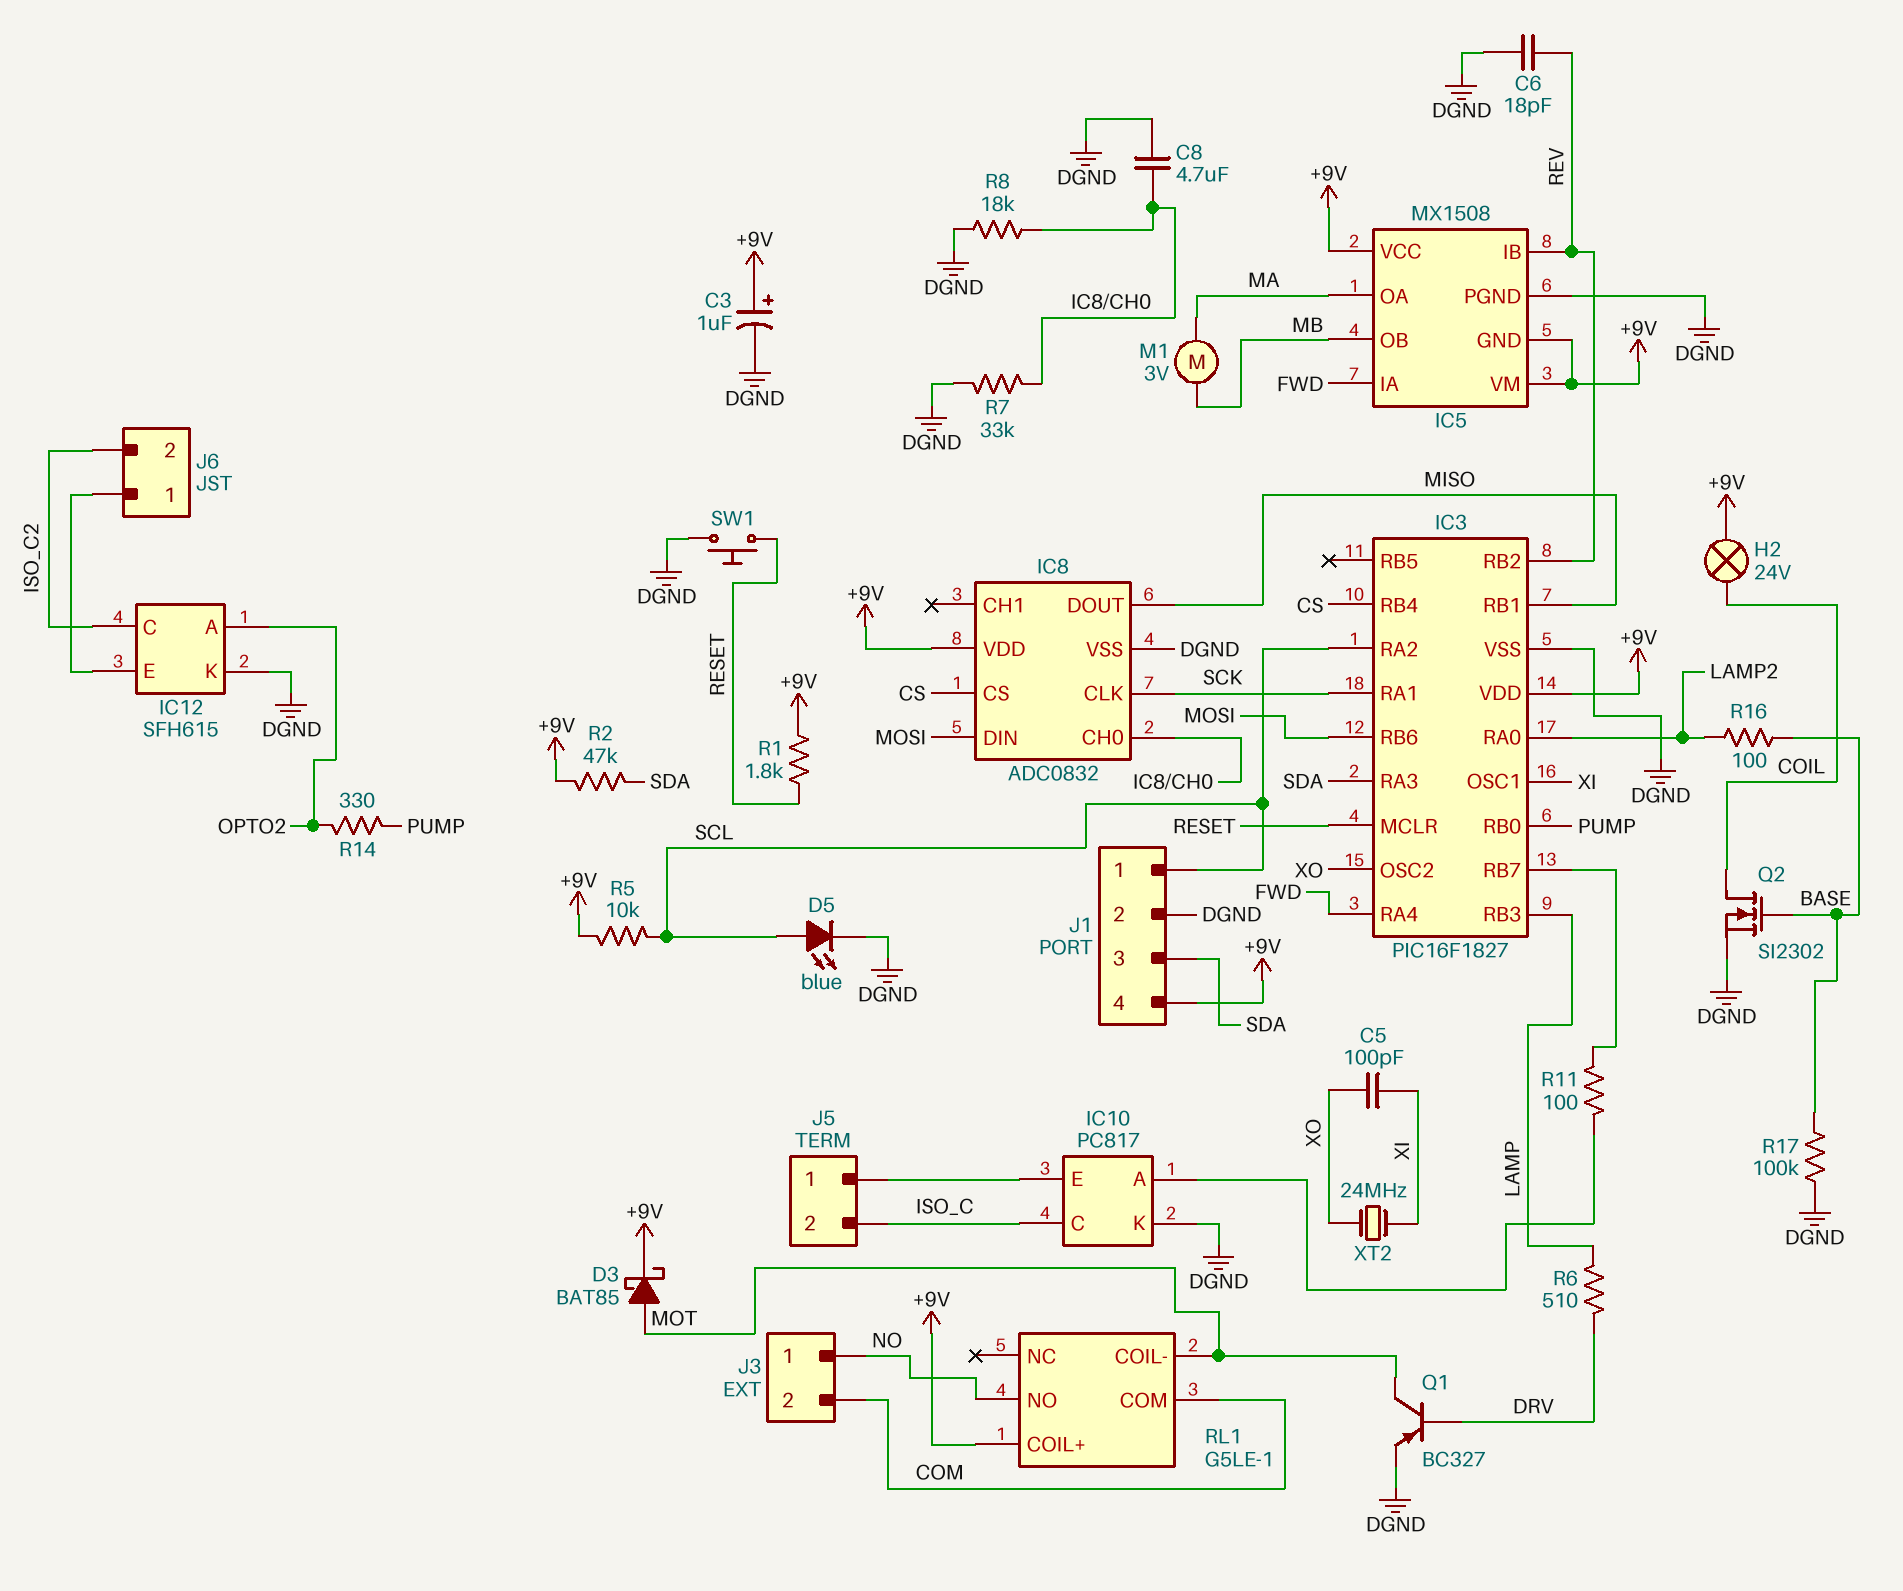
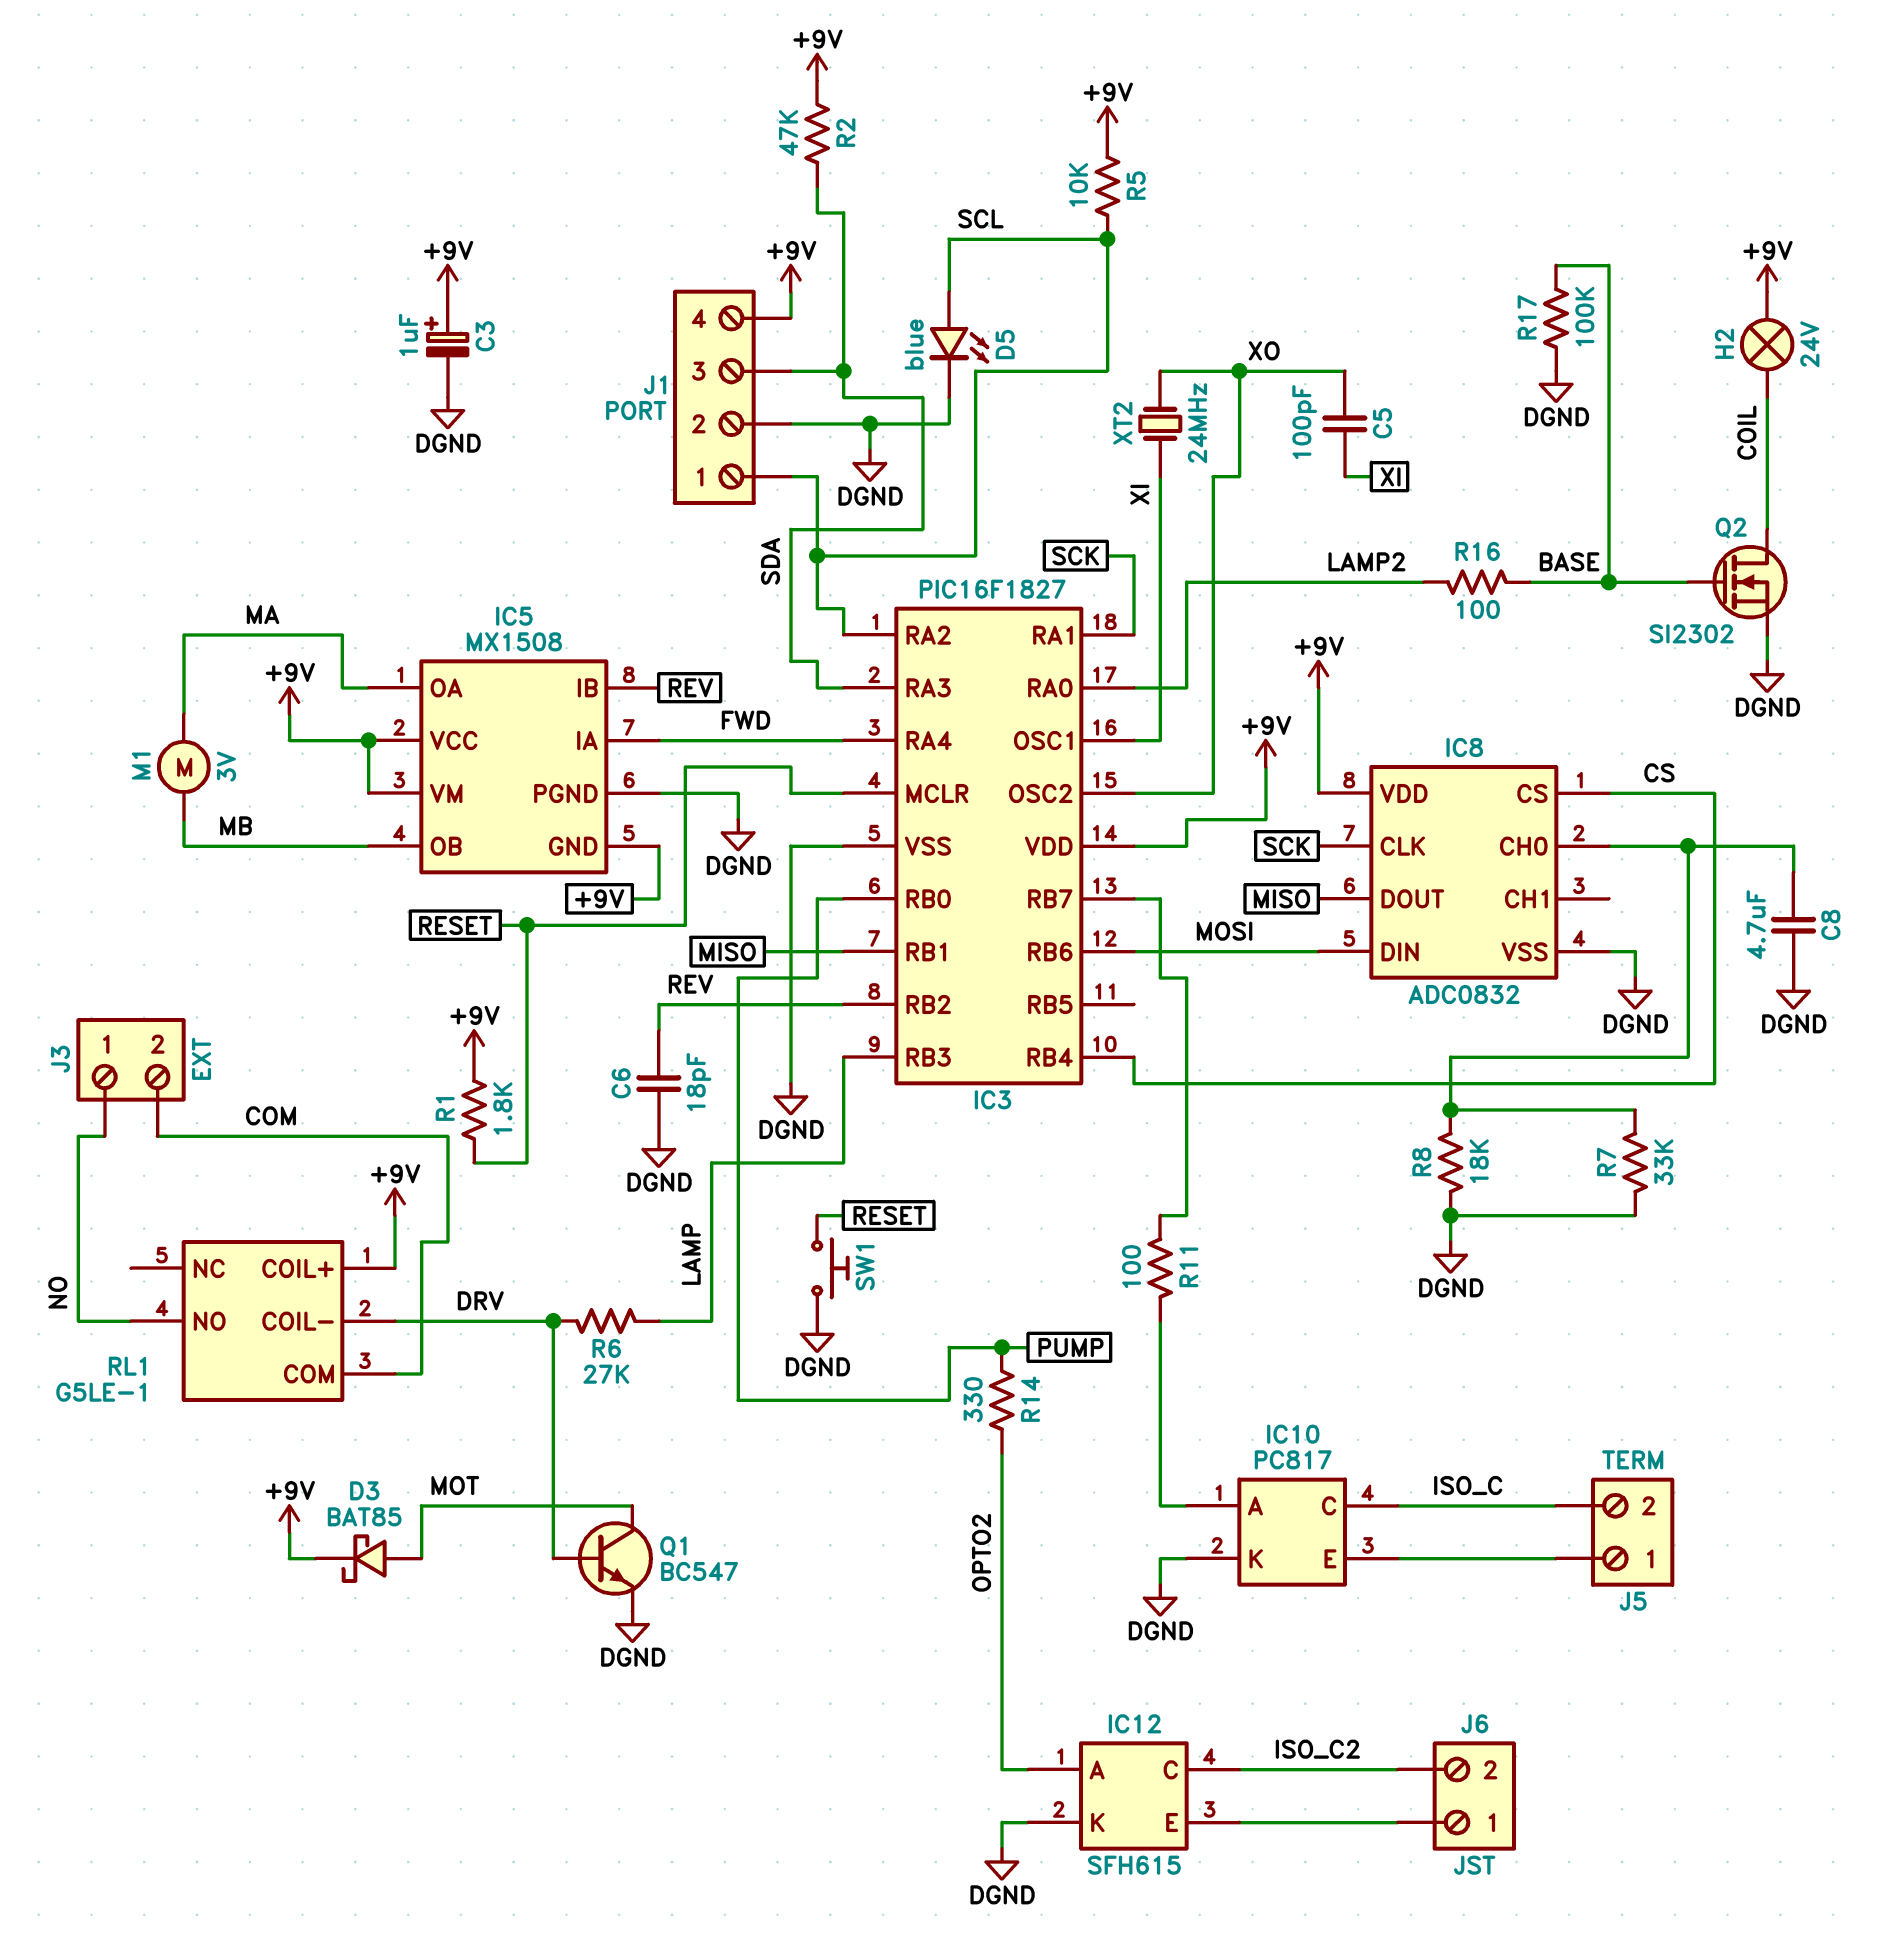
Q1: PNP BC327 (B DRV, C MOT, E DGND) -> NPN BC547 (B DRV, C MOT, E DGND)
R6: 510 (DRV, LAMP) -> 27k (DRV, LAMP)
RL1 pin COIL-: MOT -> DRV

